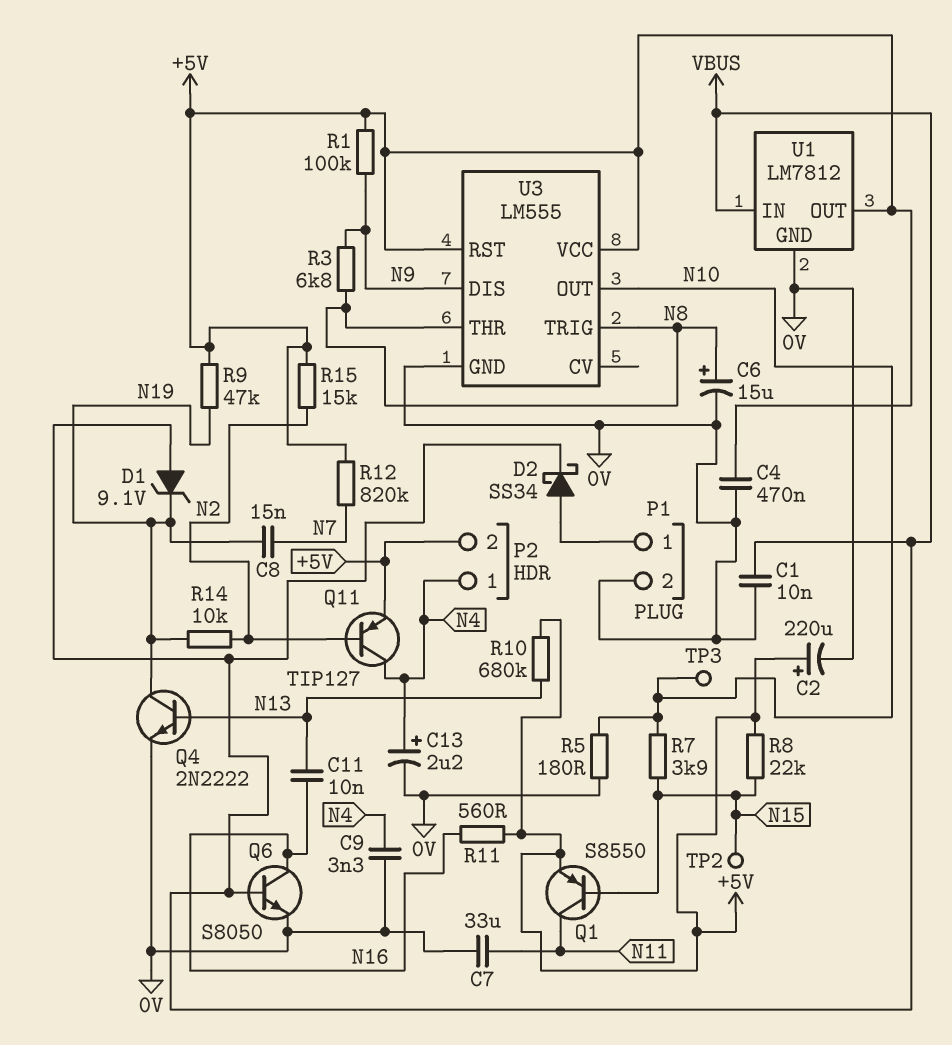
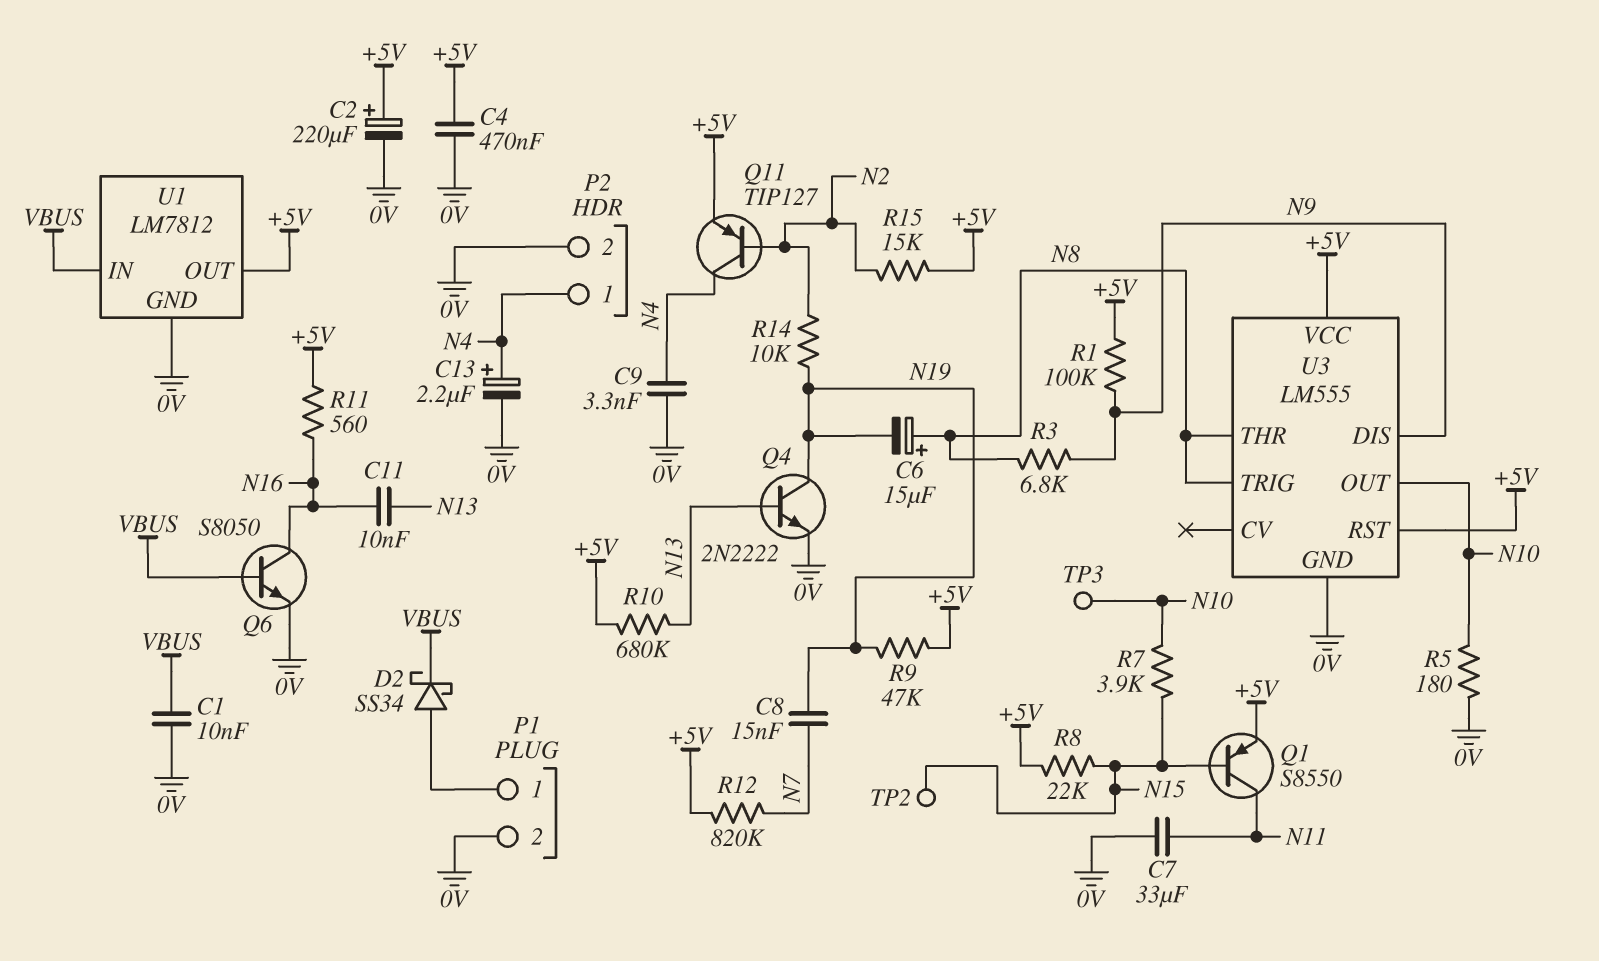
C6: 15uF (plus N8, minus 0V) -> 15uF (plus N8, minus N19)
D1: zener 9.1V (A VBUS, K N19) -> none
P2 pin 2: +5V -> 0V

